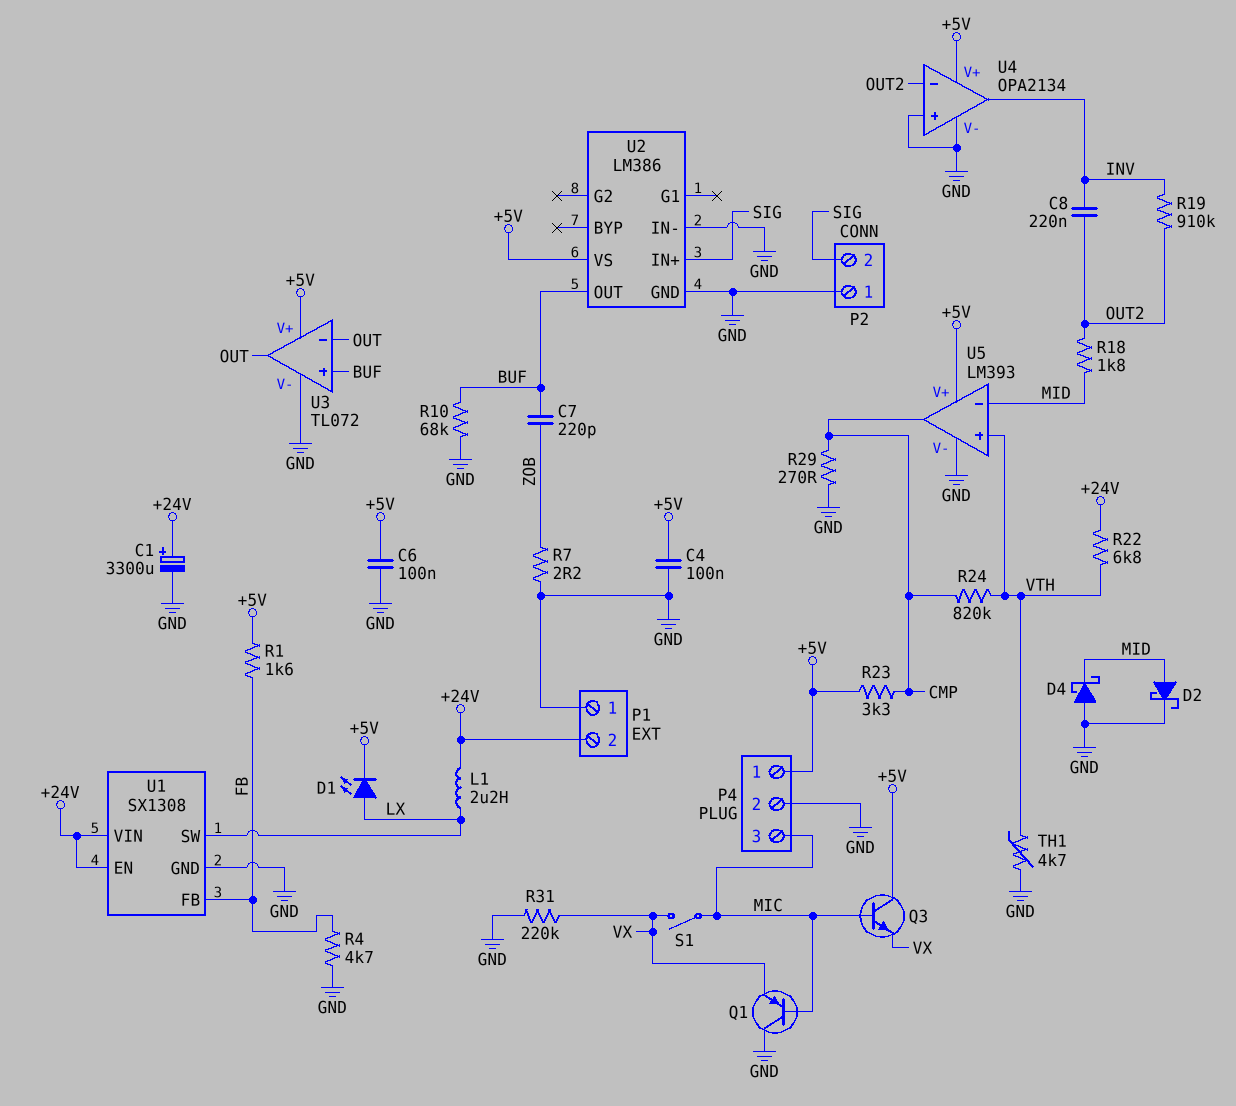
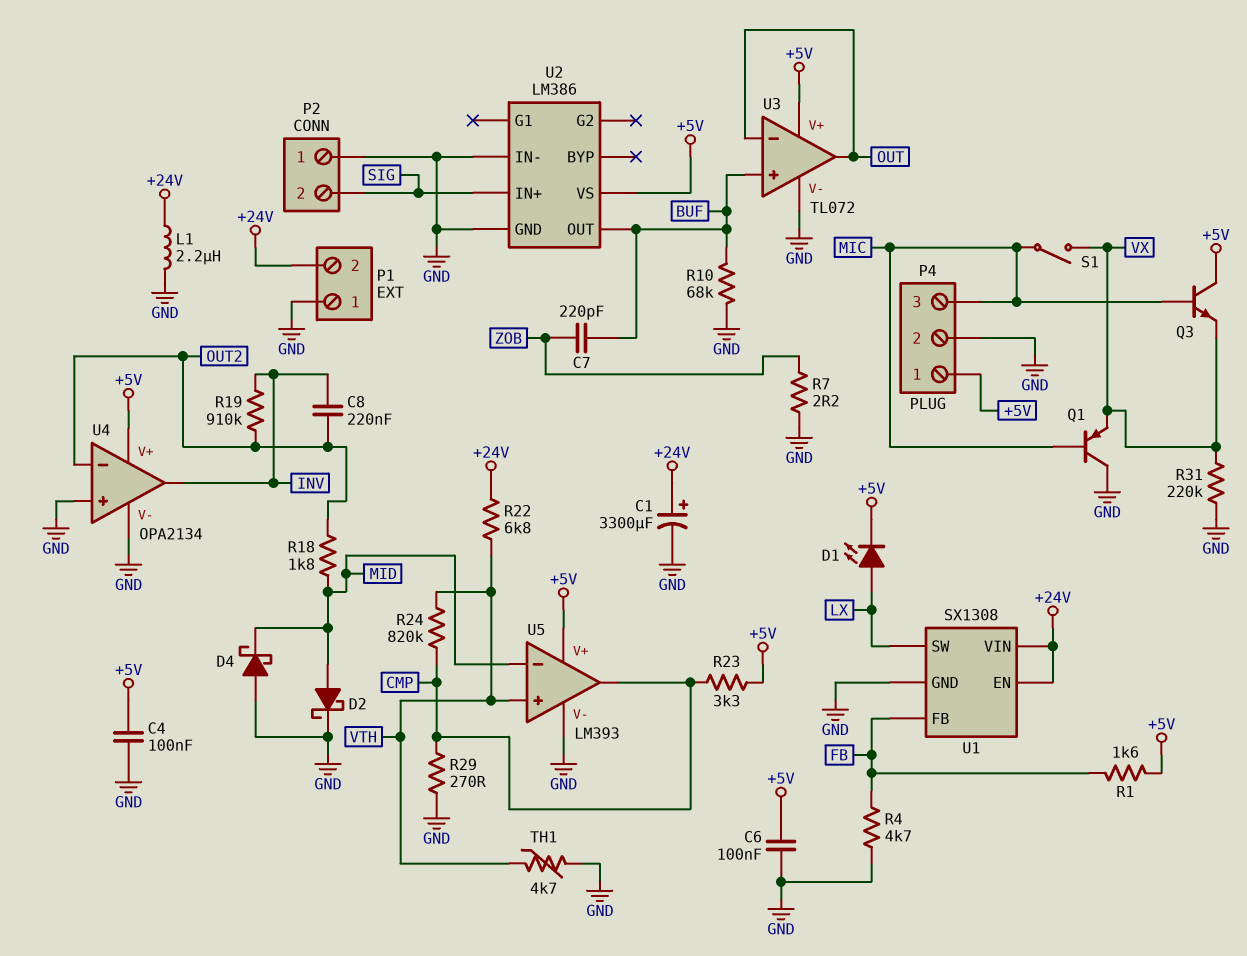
L1: 2.2uH (+24V, LX) -> 2.2uH (+24V, GND)

